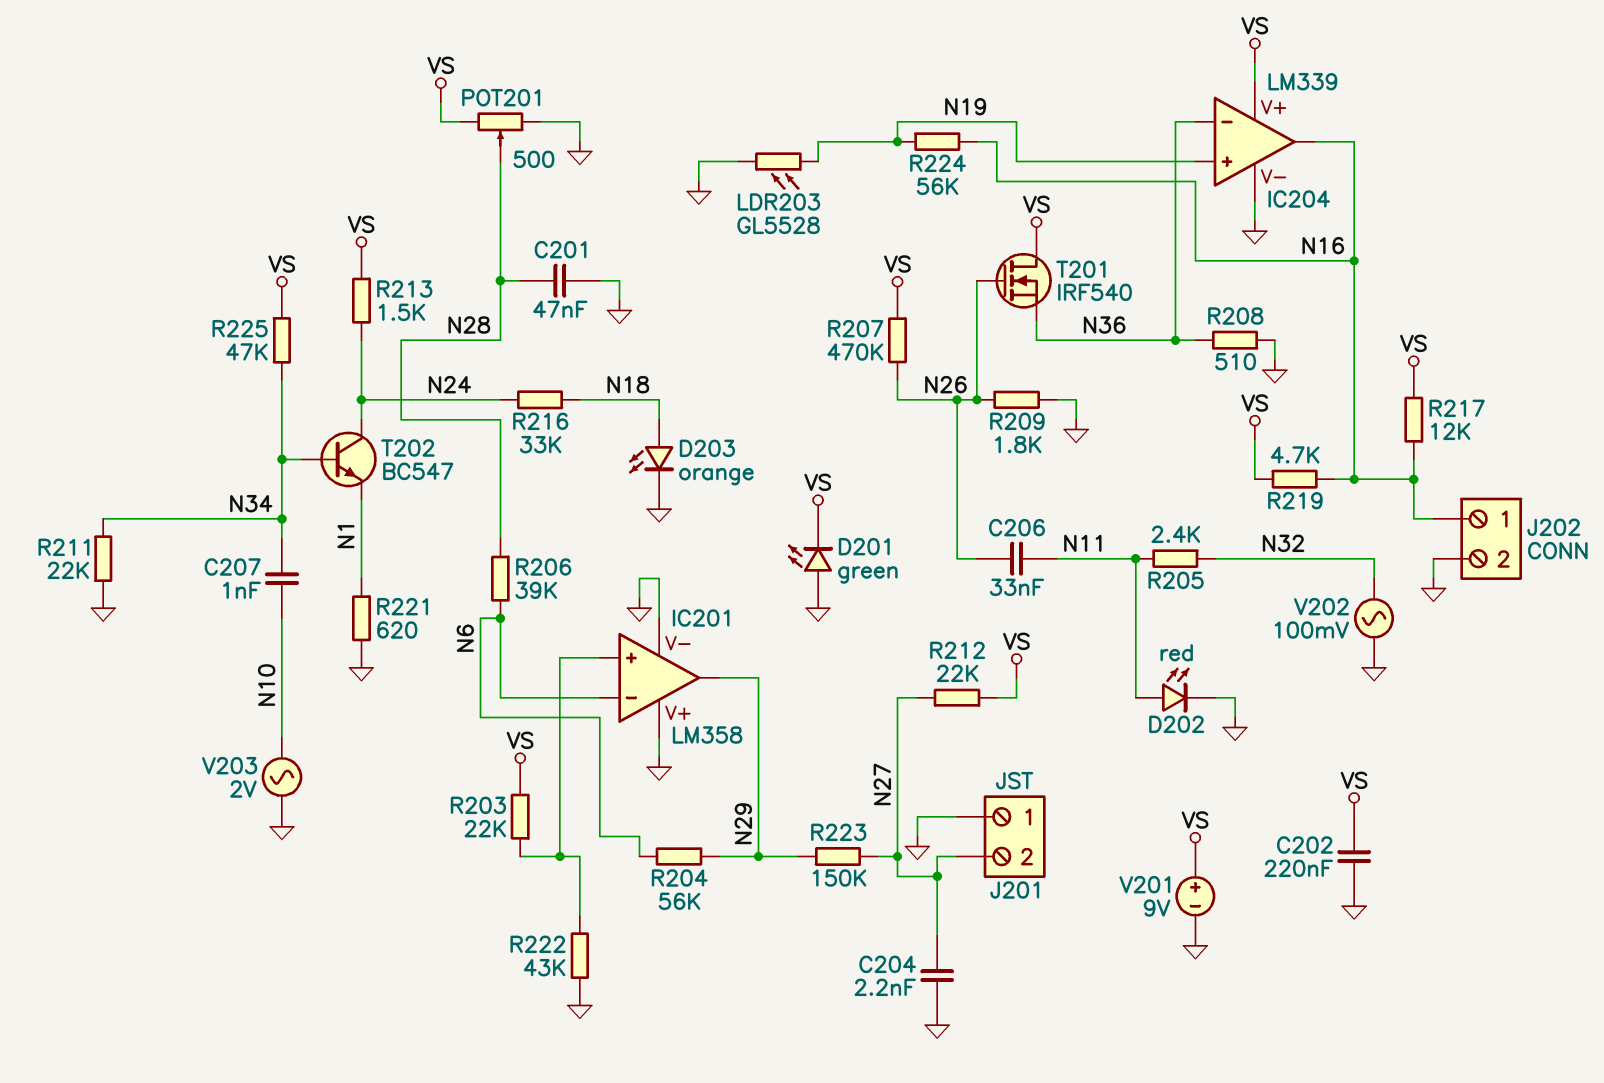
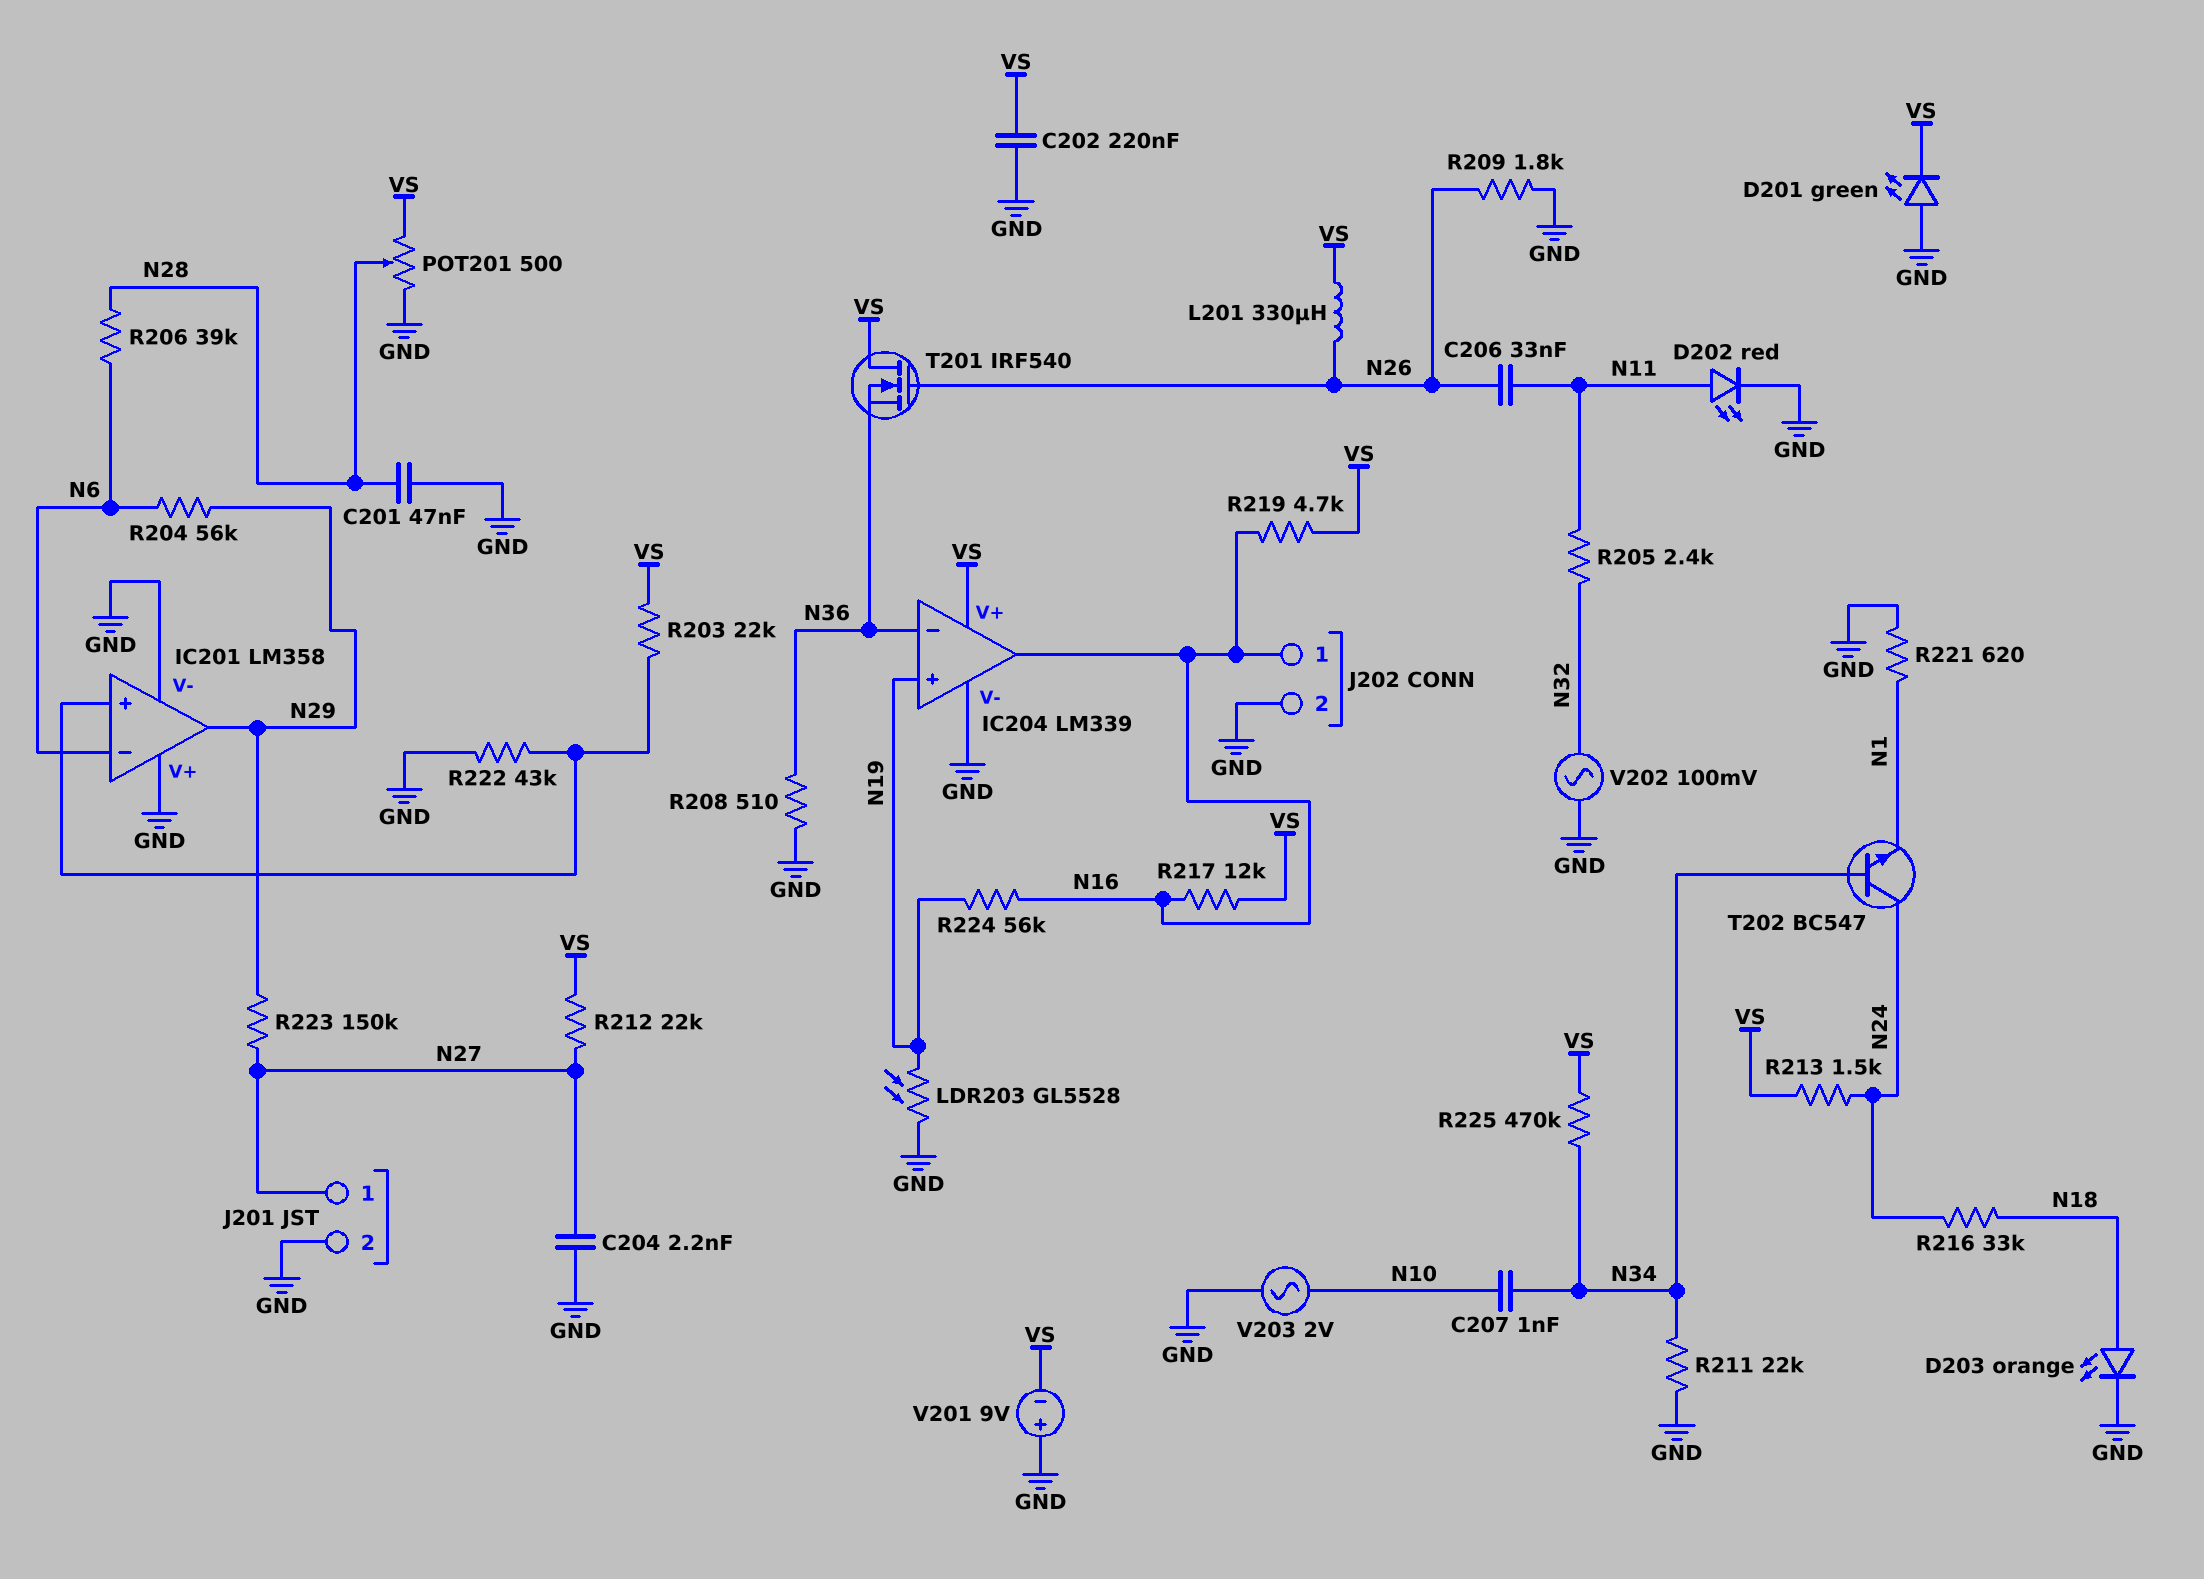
J201 pin 1: GND -> N27
J201 pin 2: N27 -> GND
L201: none -> 330uH (N26, VS)
R207: 470k (N26, VS) -> none
R225: 47k (N34, VS) -> 470k (N34, VS)
V201: 9V (plus VS, minus GND) -> 9V (plus GND, minus VS)

